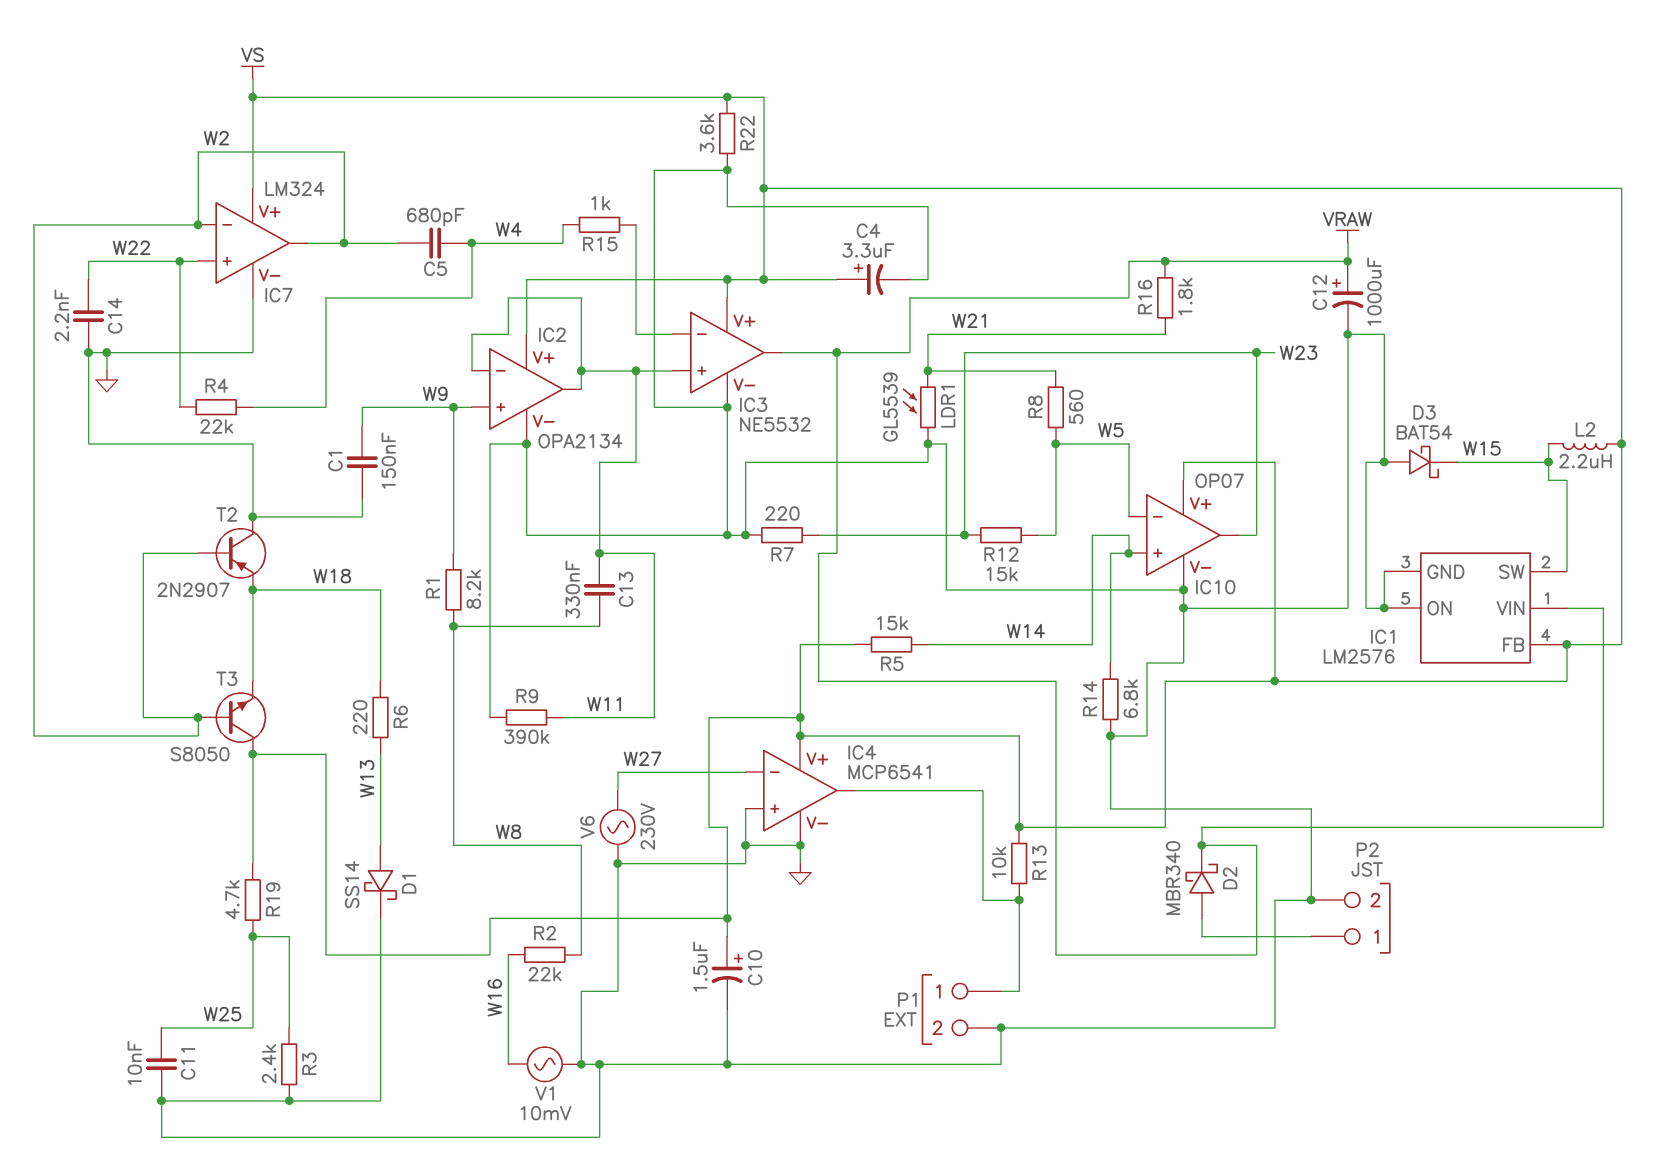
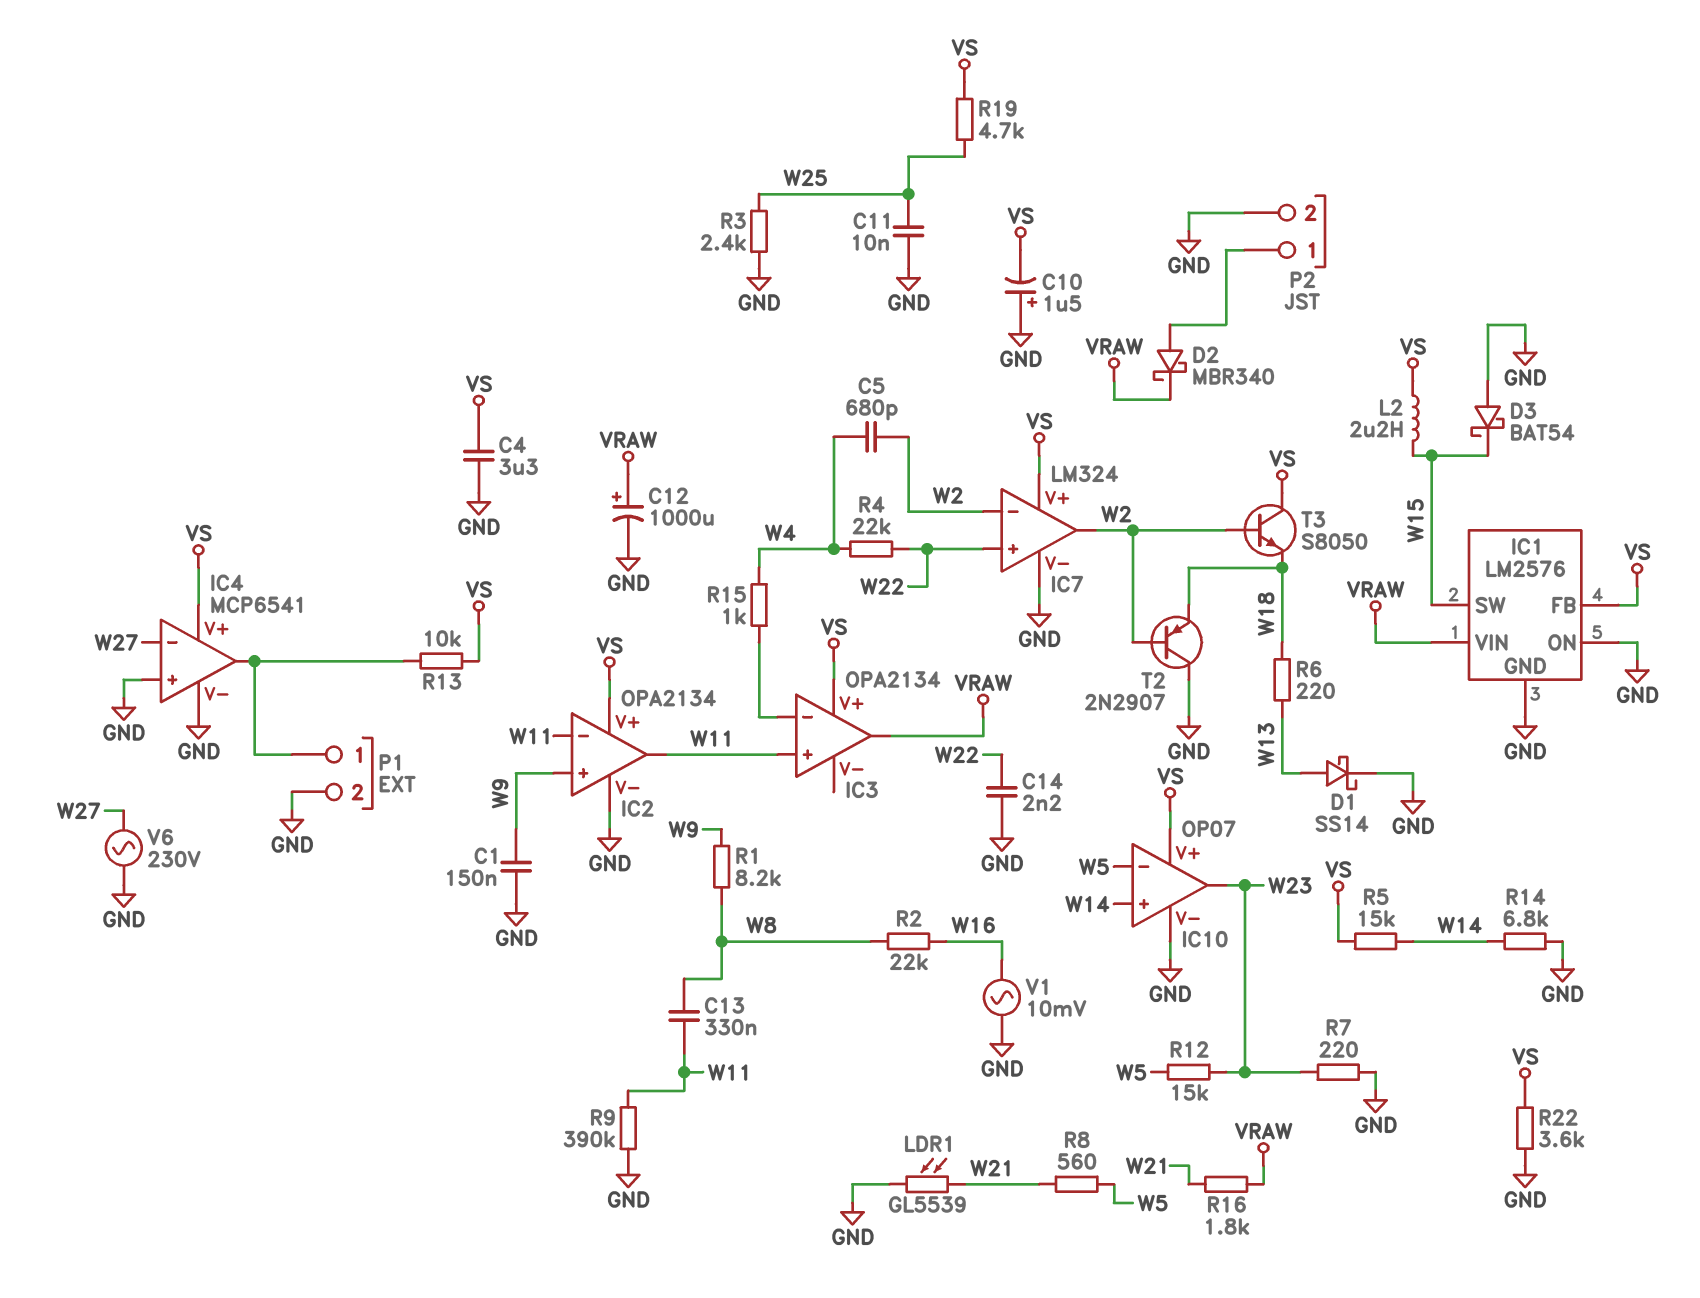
C4: 3.3uF (plus VS, minus GND) -> 3.3uF (GND, VS)
C10: 1.5uF (plus VS, minus GND) -> 1.5uF (plus GND, minus VS)
IC3: NE5532 -> OPA2134
IC3 pin V-: GND -> none

